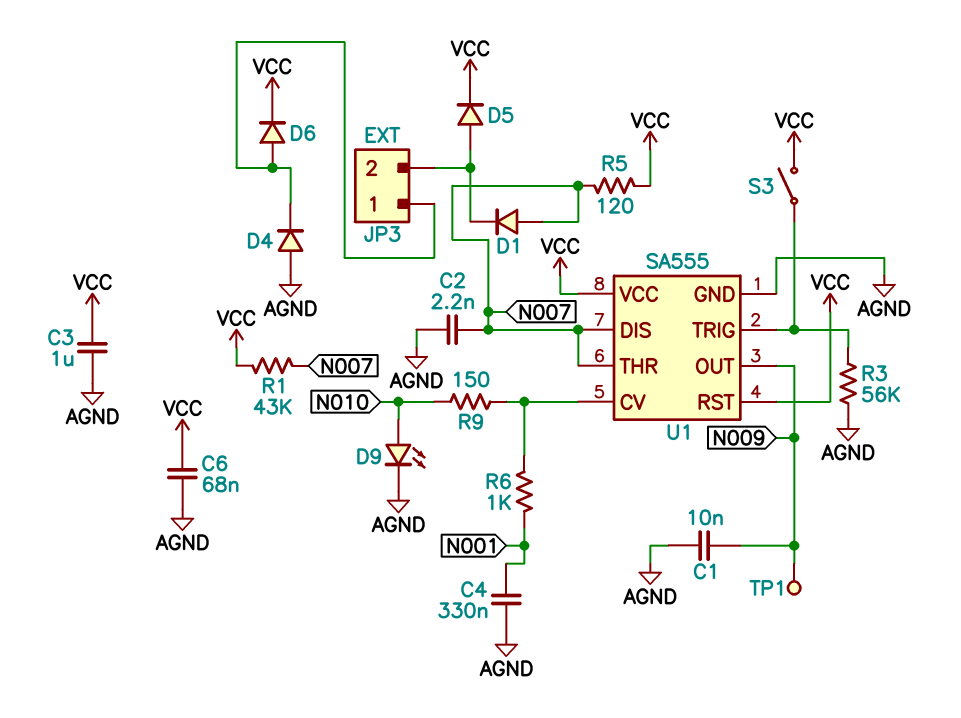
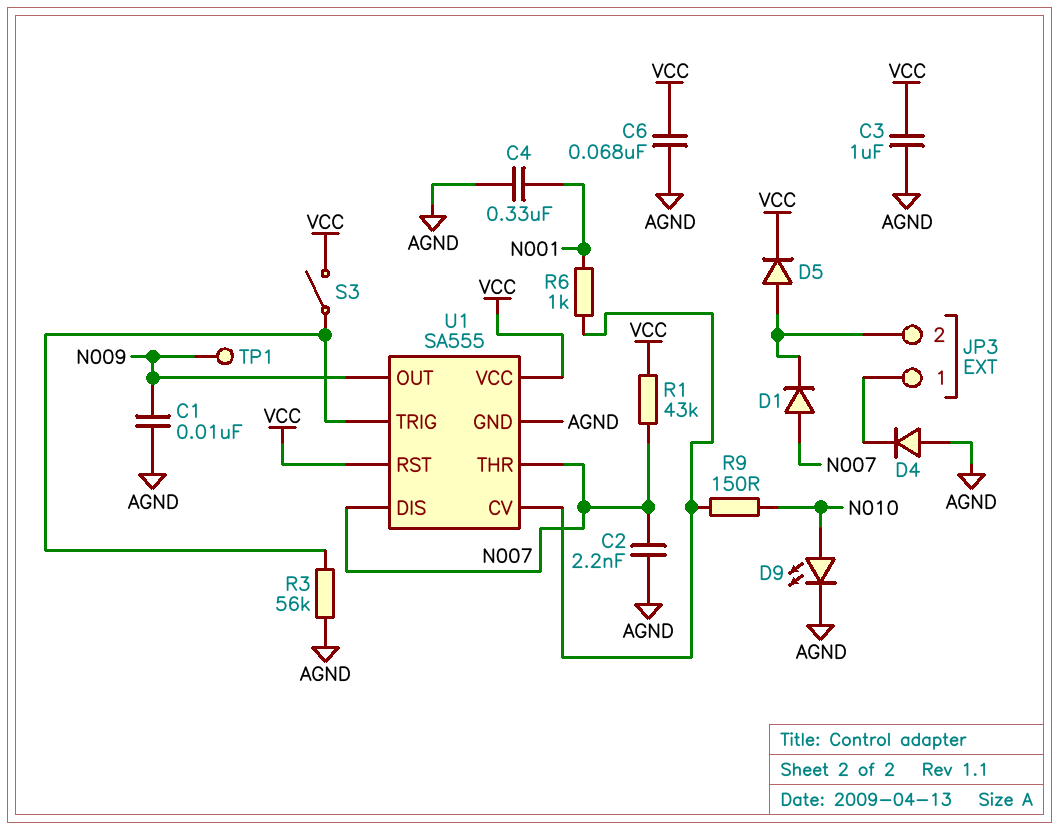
D6: diode (A JP3/1, K VCC) -> none
R5: 120 (N007, VCC) -> none

